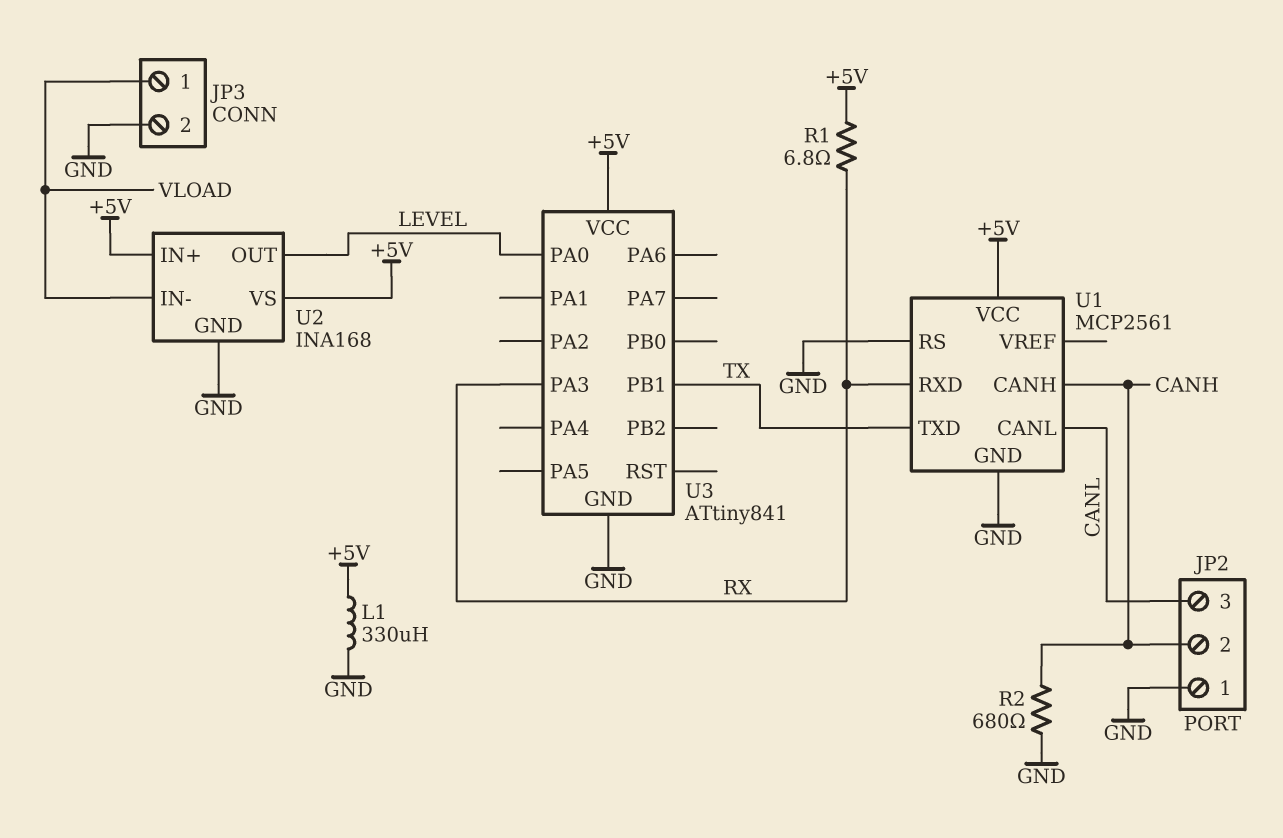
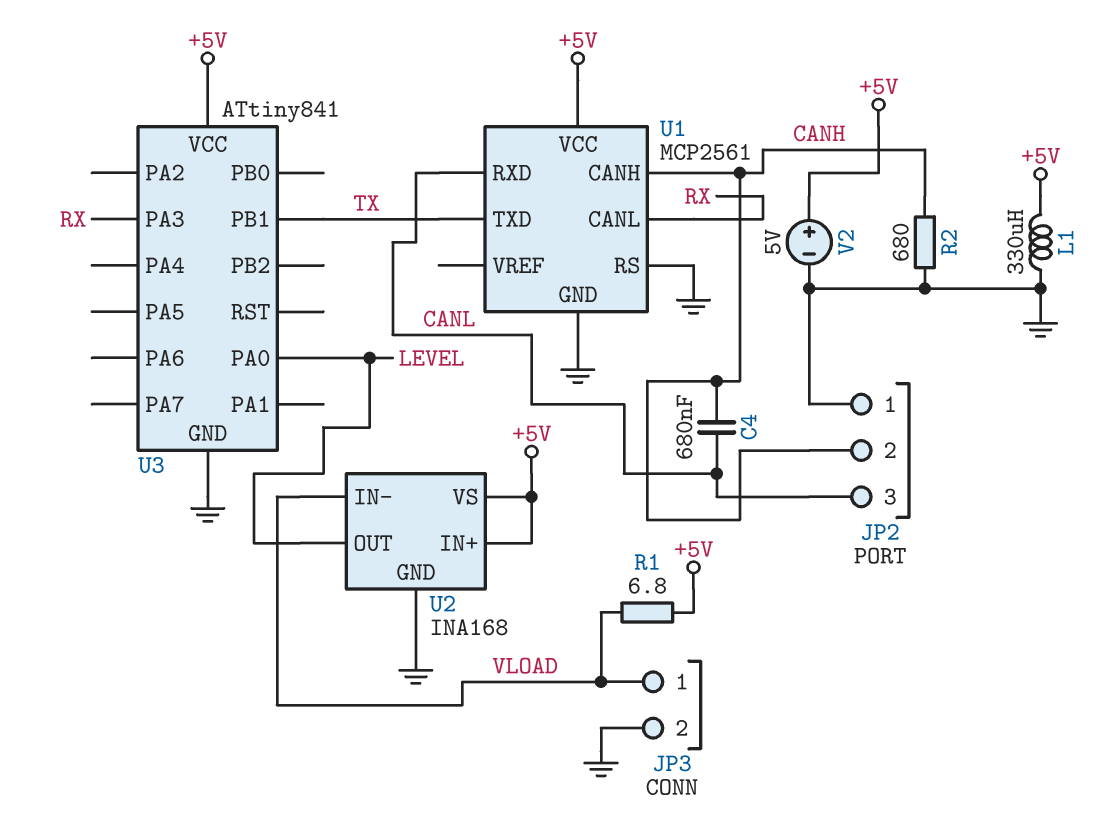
C4: none -> 680nF (CANH, CANL)
R1: 6.8 (+5V, RX) -> 6.8 (+5V, VLOAD)
U1 pin CANL: CANL -> RX
U1 pin RXD: RX -> CANL
V2: none -> 5V (plus +5V, minus GND)

